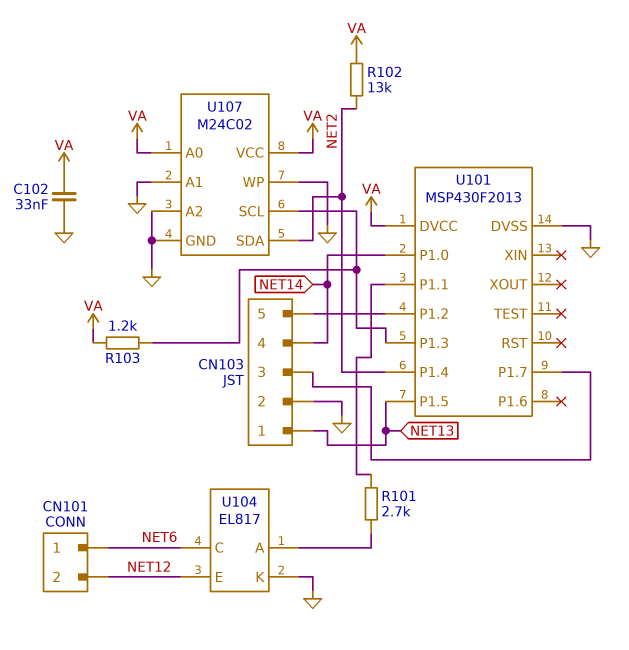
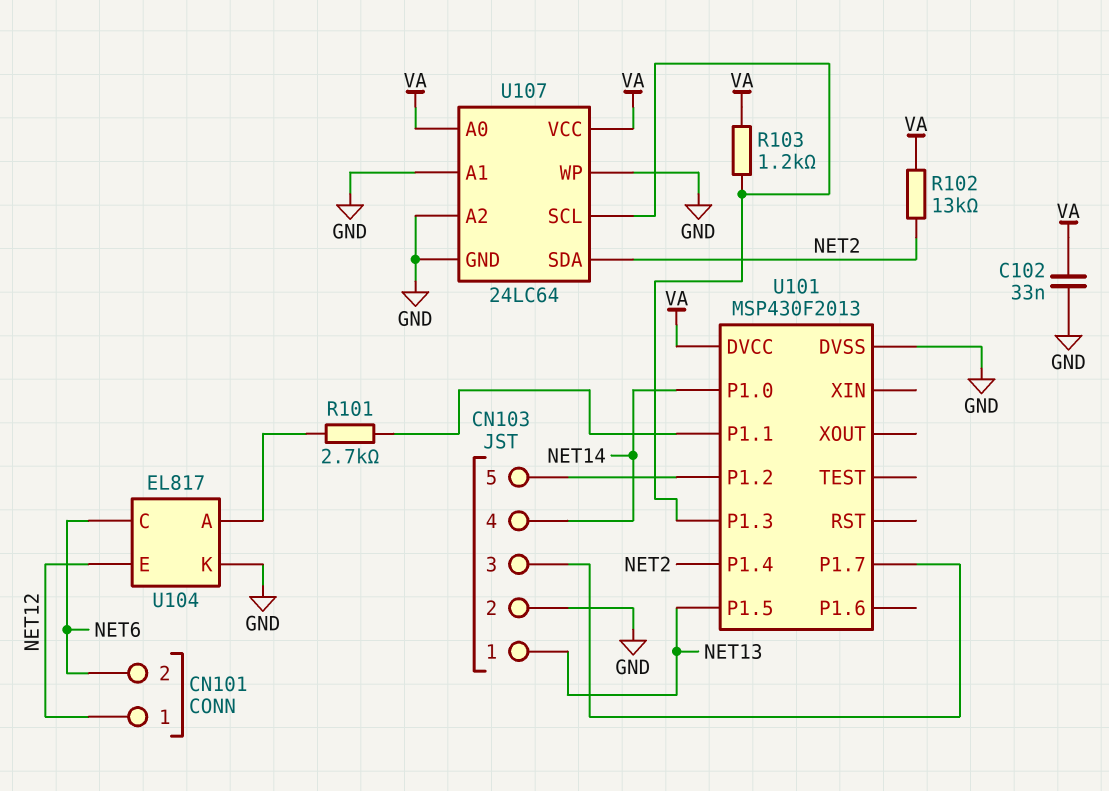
CN101 pin 1: NET6 -> NET12
CN101 pin 2: NET12 -> NET6
U107: M24C02 -> 24LC64

